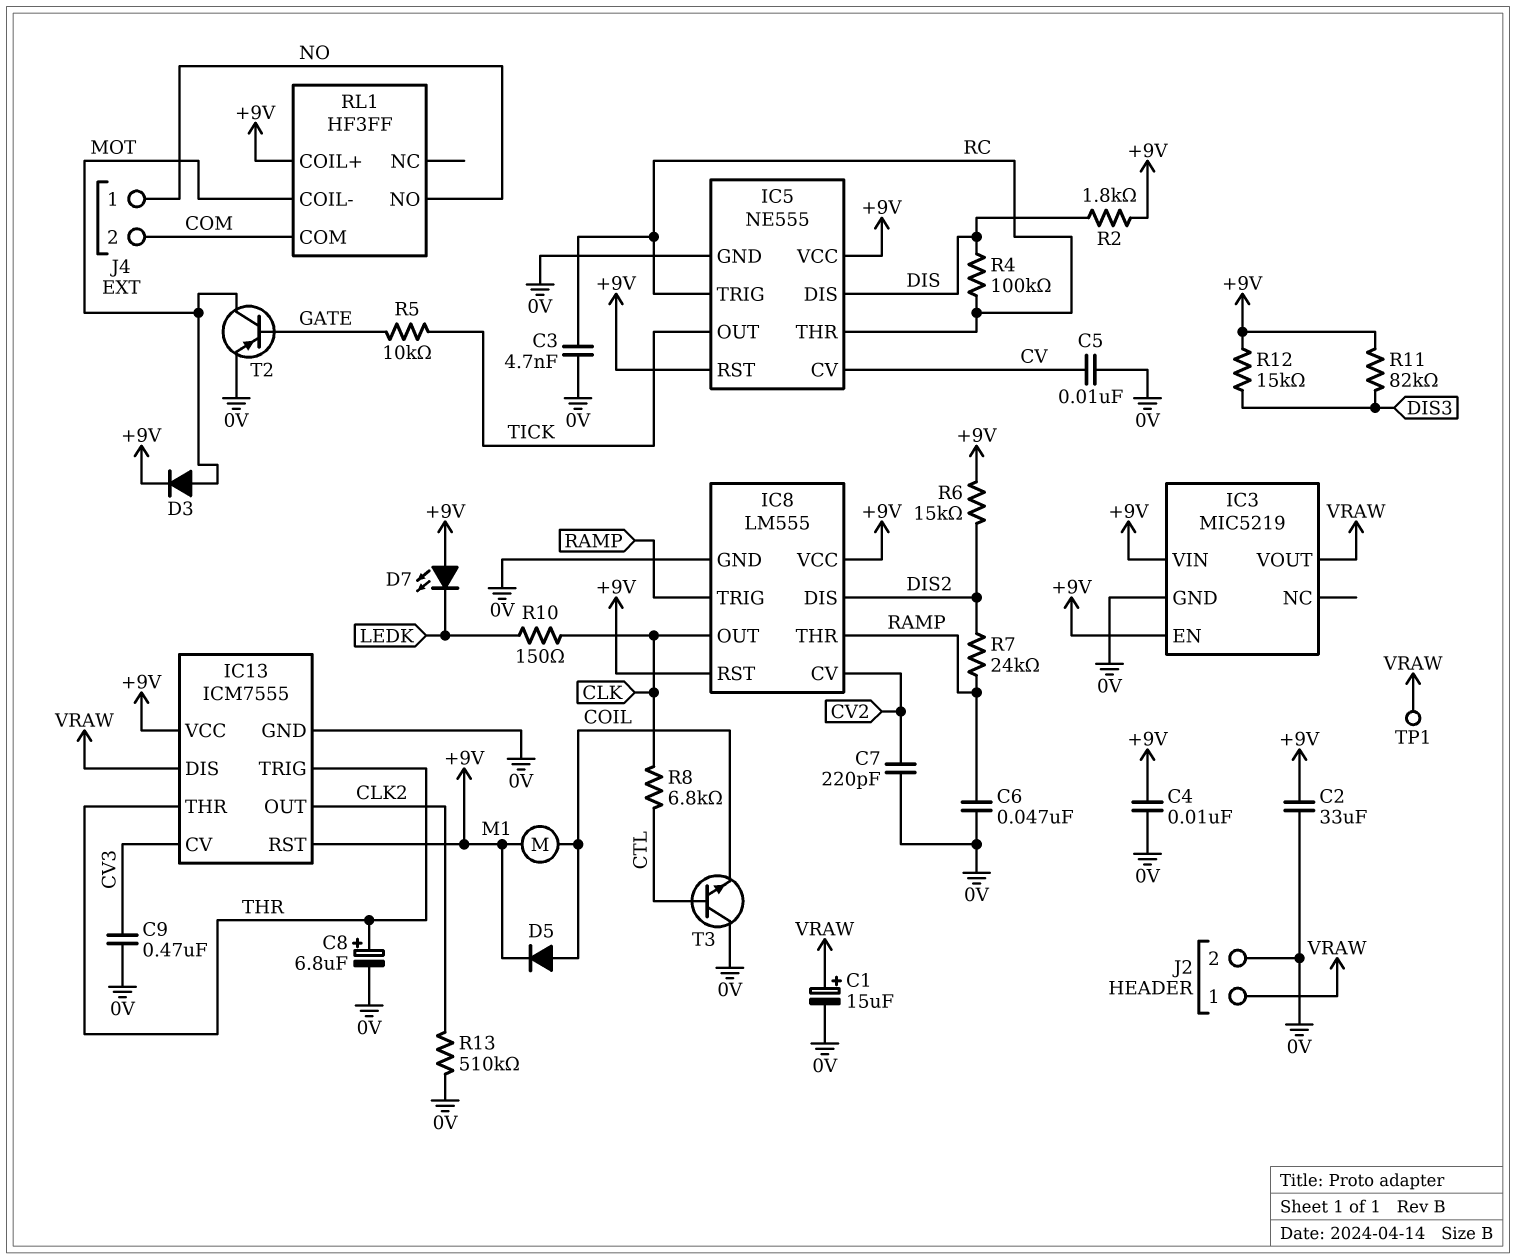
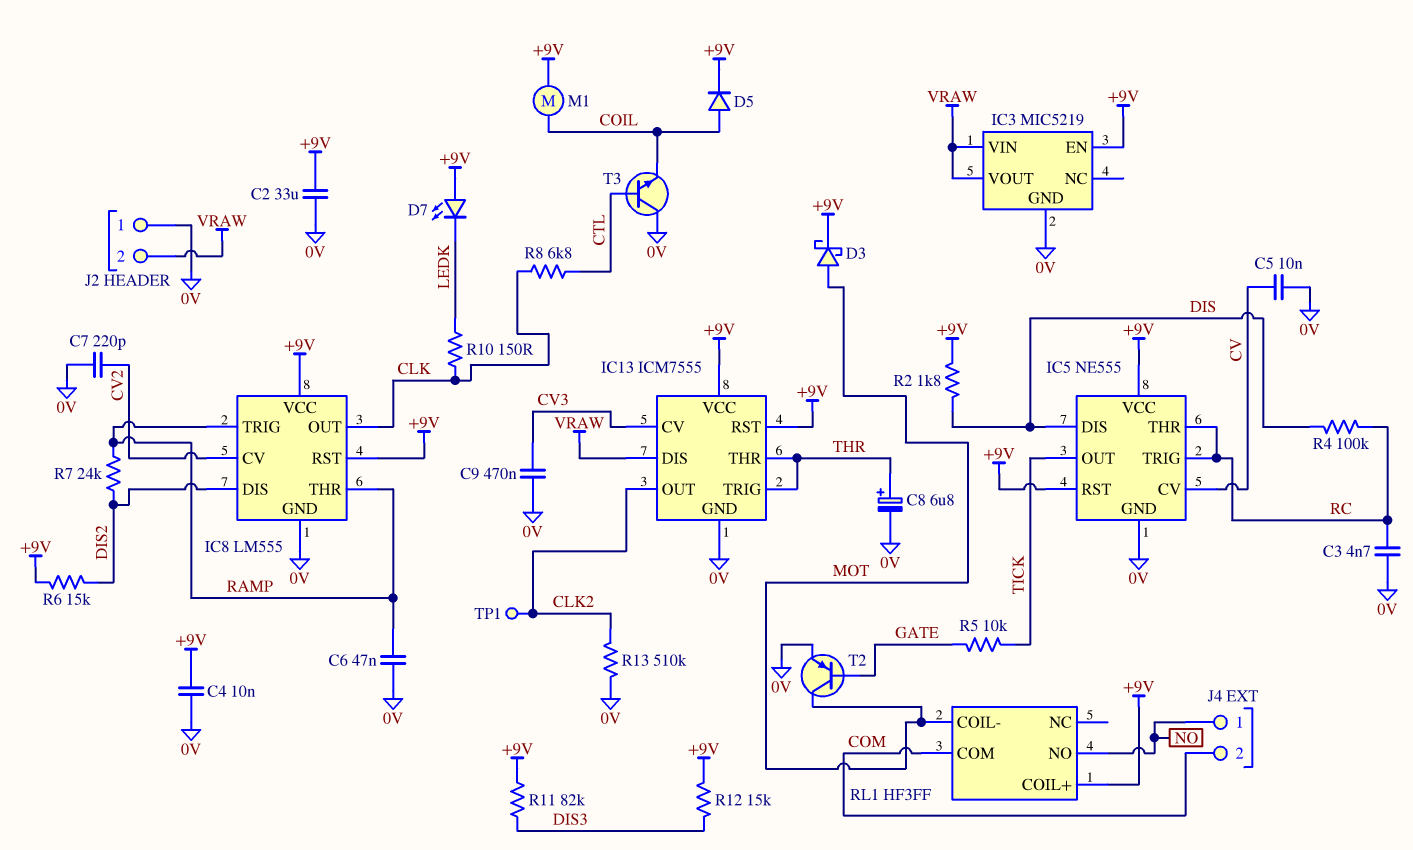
C1: 15uF (plus VRAW, minus 0V) -> none
D3: diode (A MOT, K +9V) -> schottky (A MOT, K +9V)
IC3 pin VIN: +9V -> VRAW
J2 pin 1: VRAW -> 0V
J2 pin 2: 0V -> VRAW
TP1: test point (VRAW) -> test point (CLK2)

